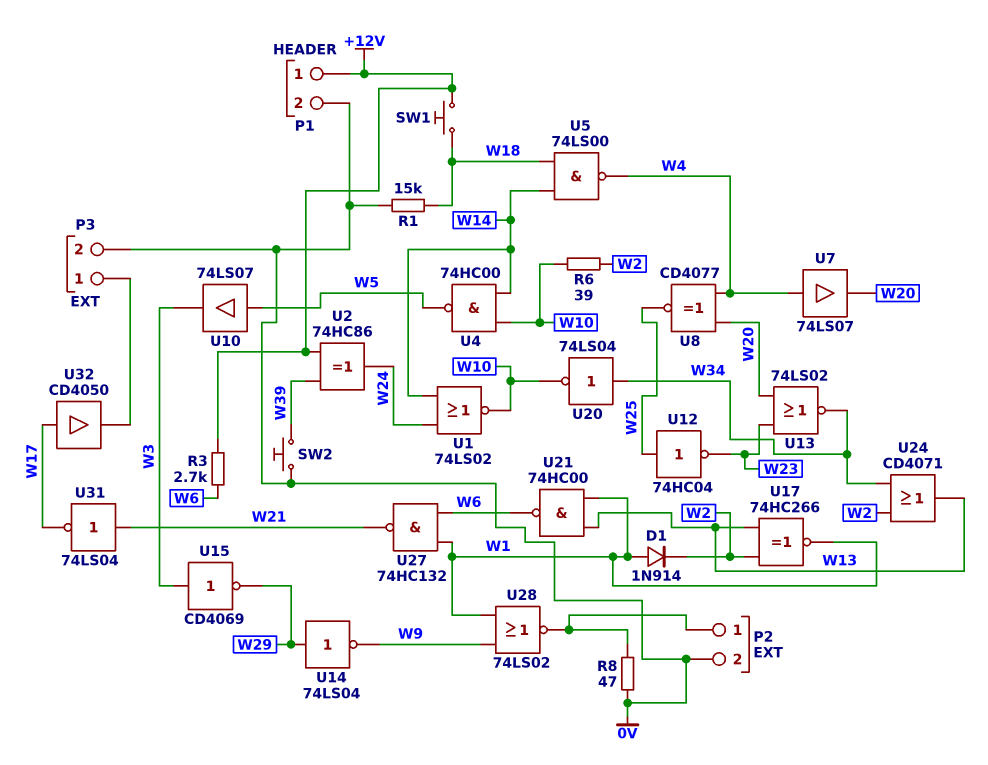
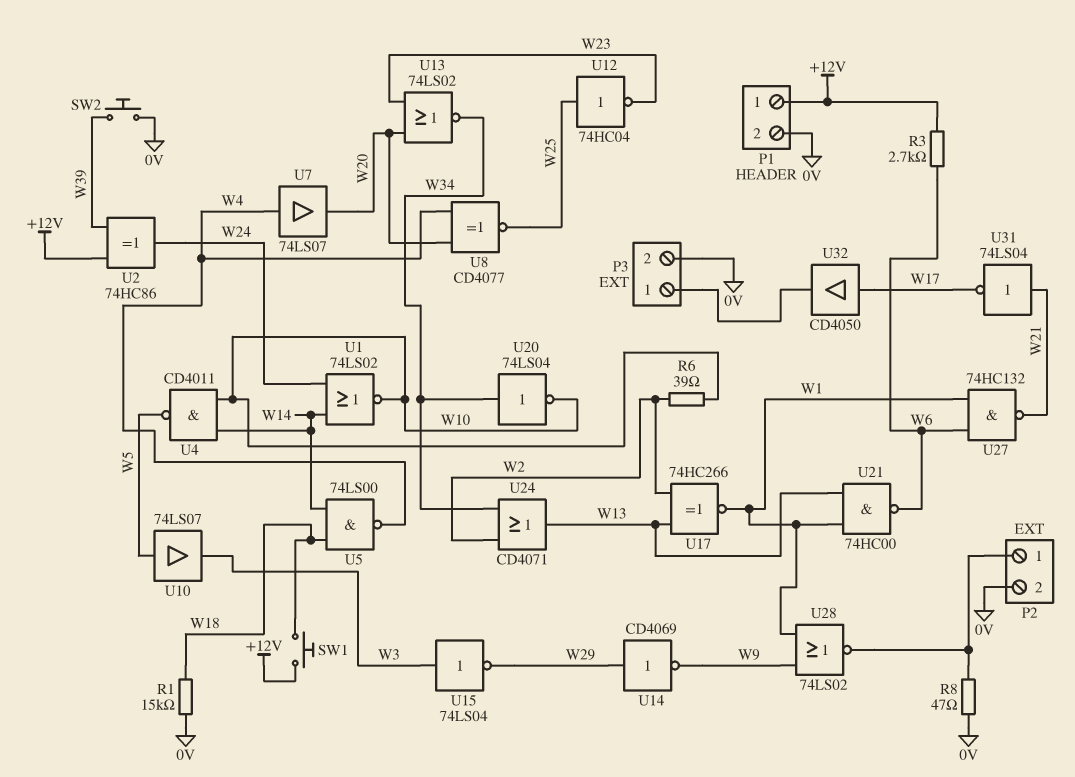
D1: diode 1N914 (A W1, K W2) -> none
U4: NAND 74HC00 (in W10, in W14, out W5) -> NAND CD4011 (in W10, in W14, out W5)
U14: NOT 74LS04 (in W29, out W9) -> NOT CD4069 (in W29, out W9)
U15: NOT CD4069 (in W3, out W29) -> NOT 74LS04 (in W3, out W29)

